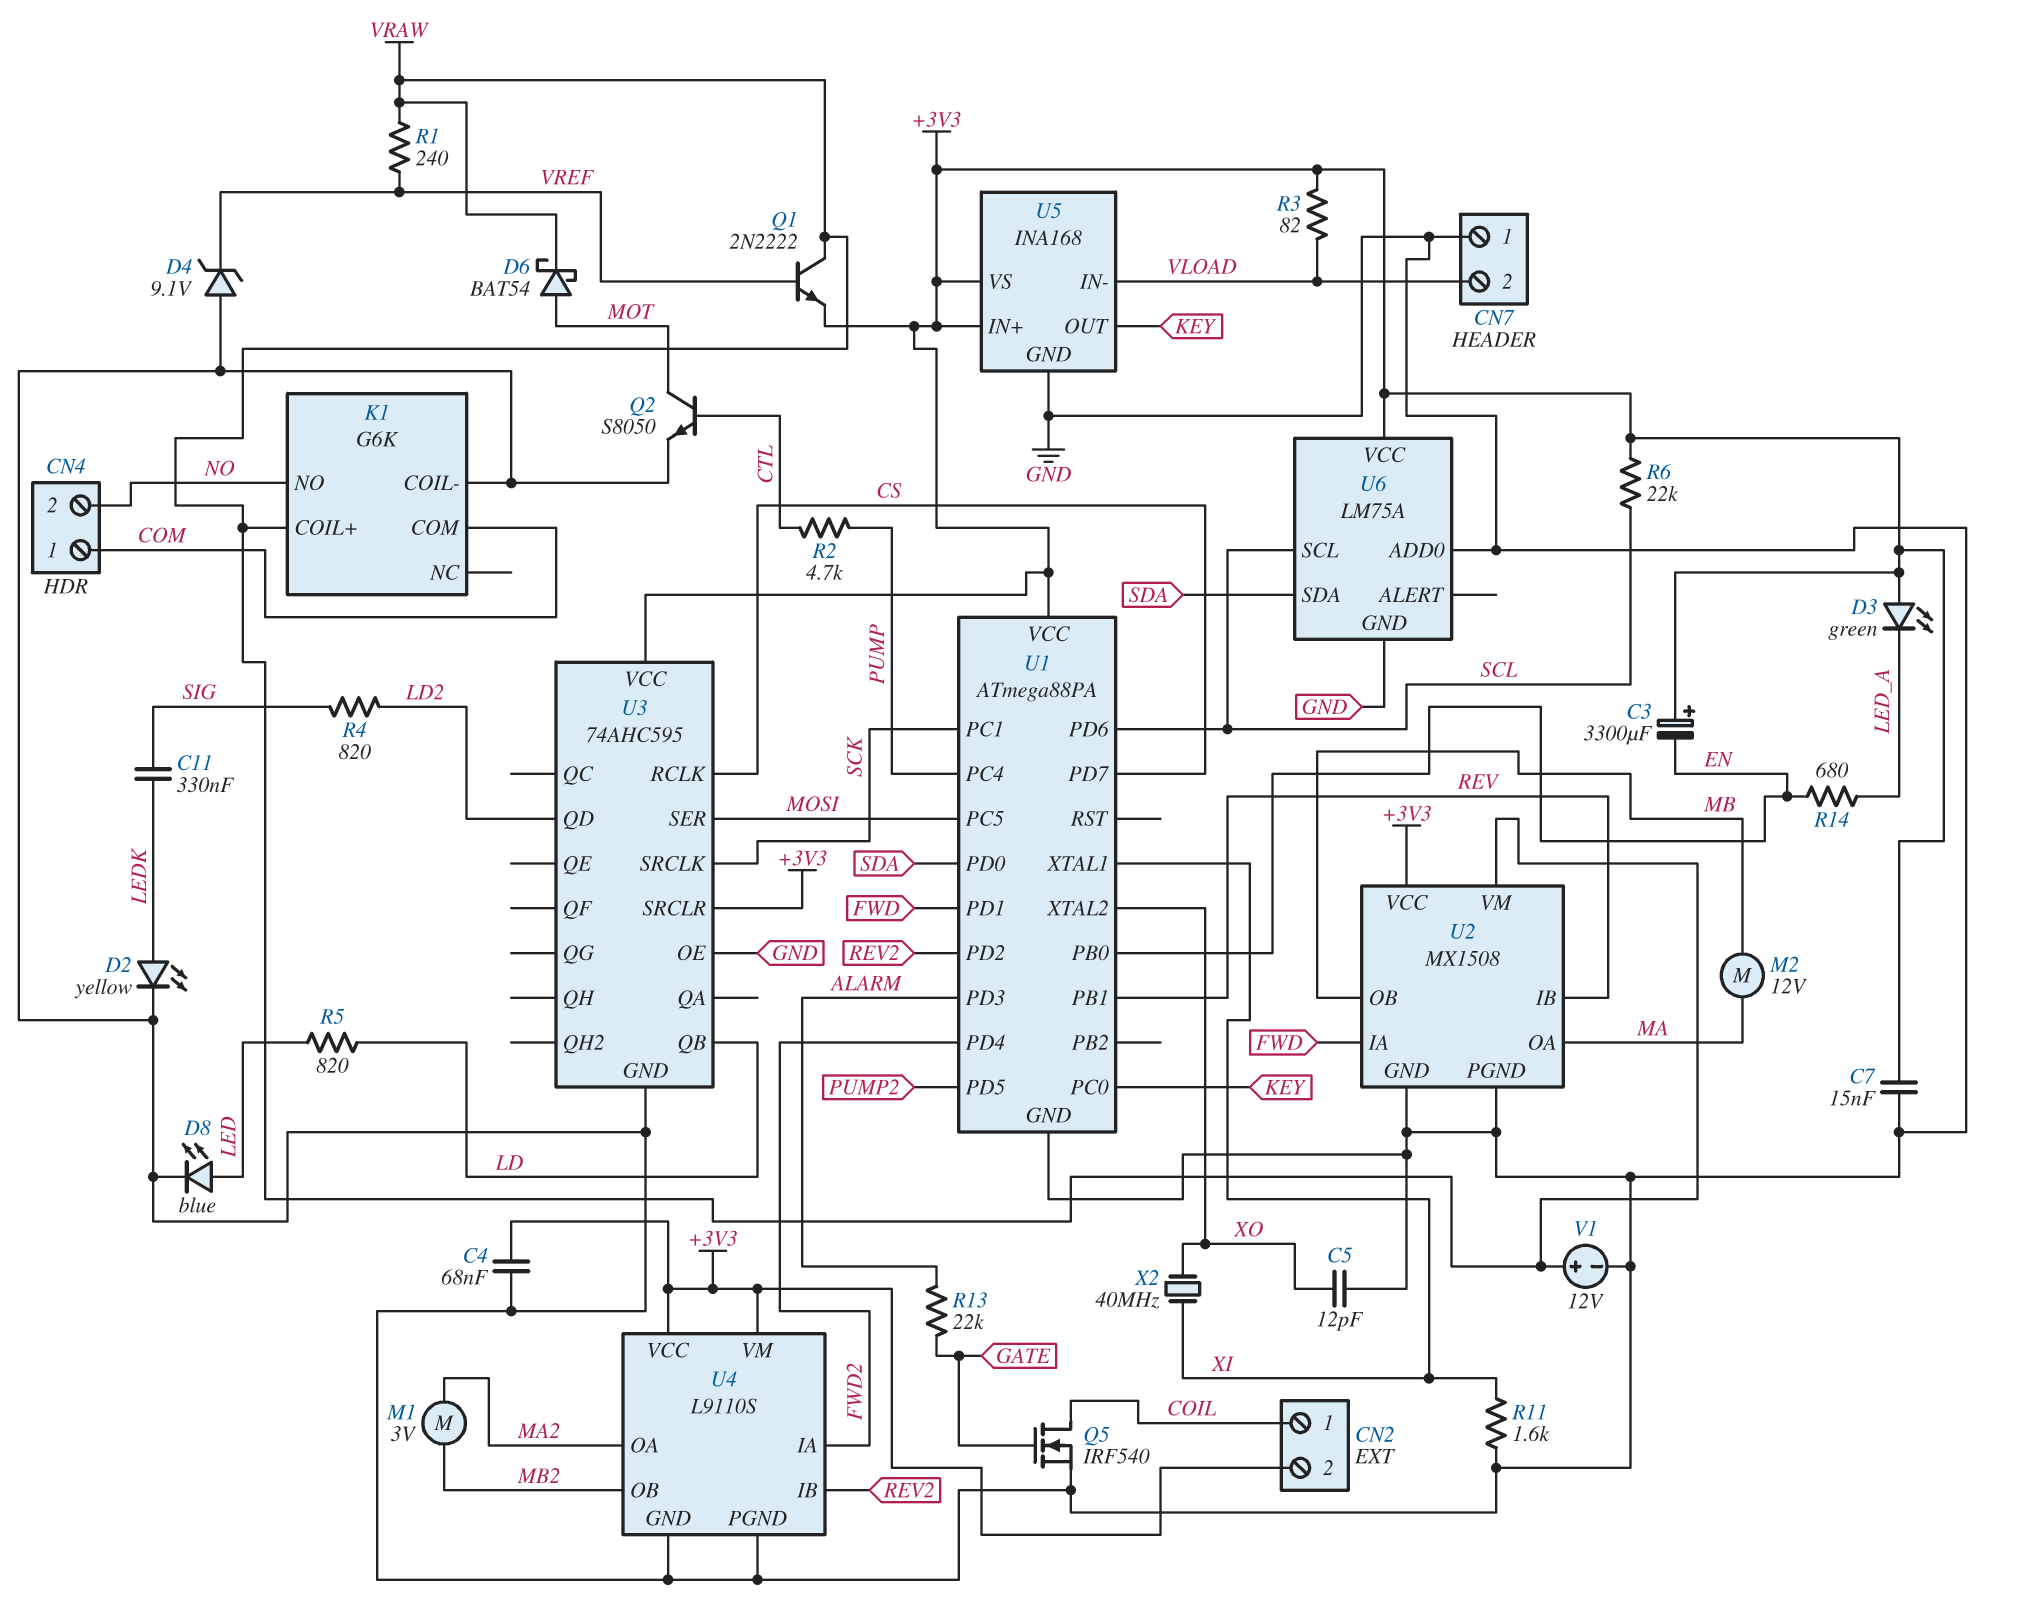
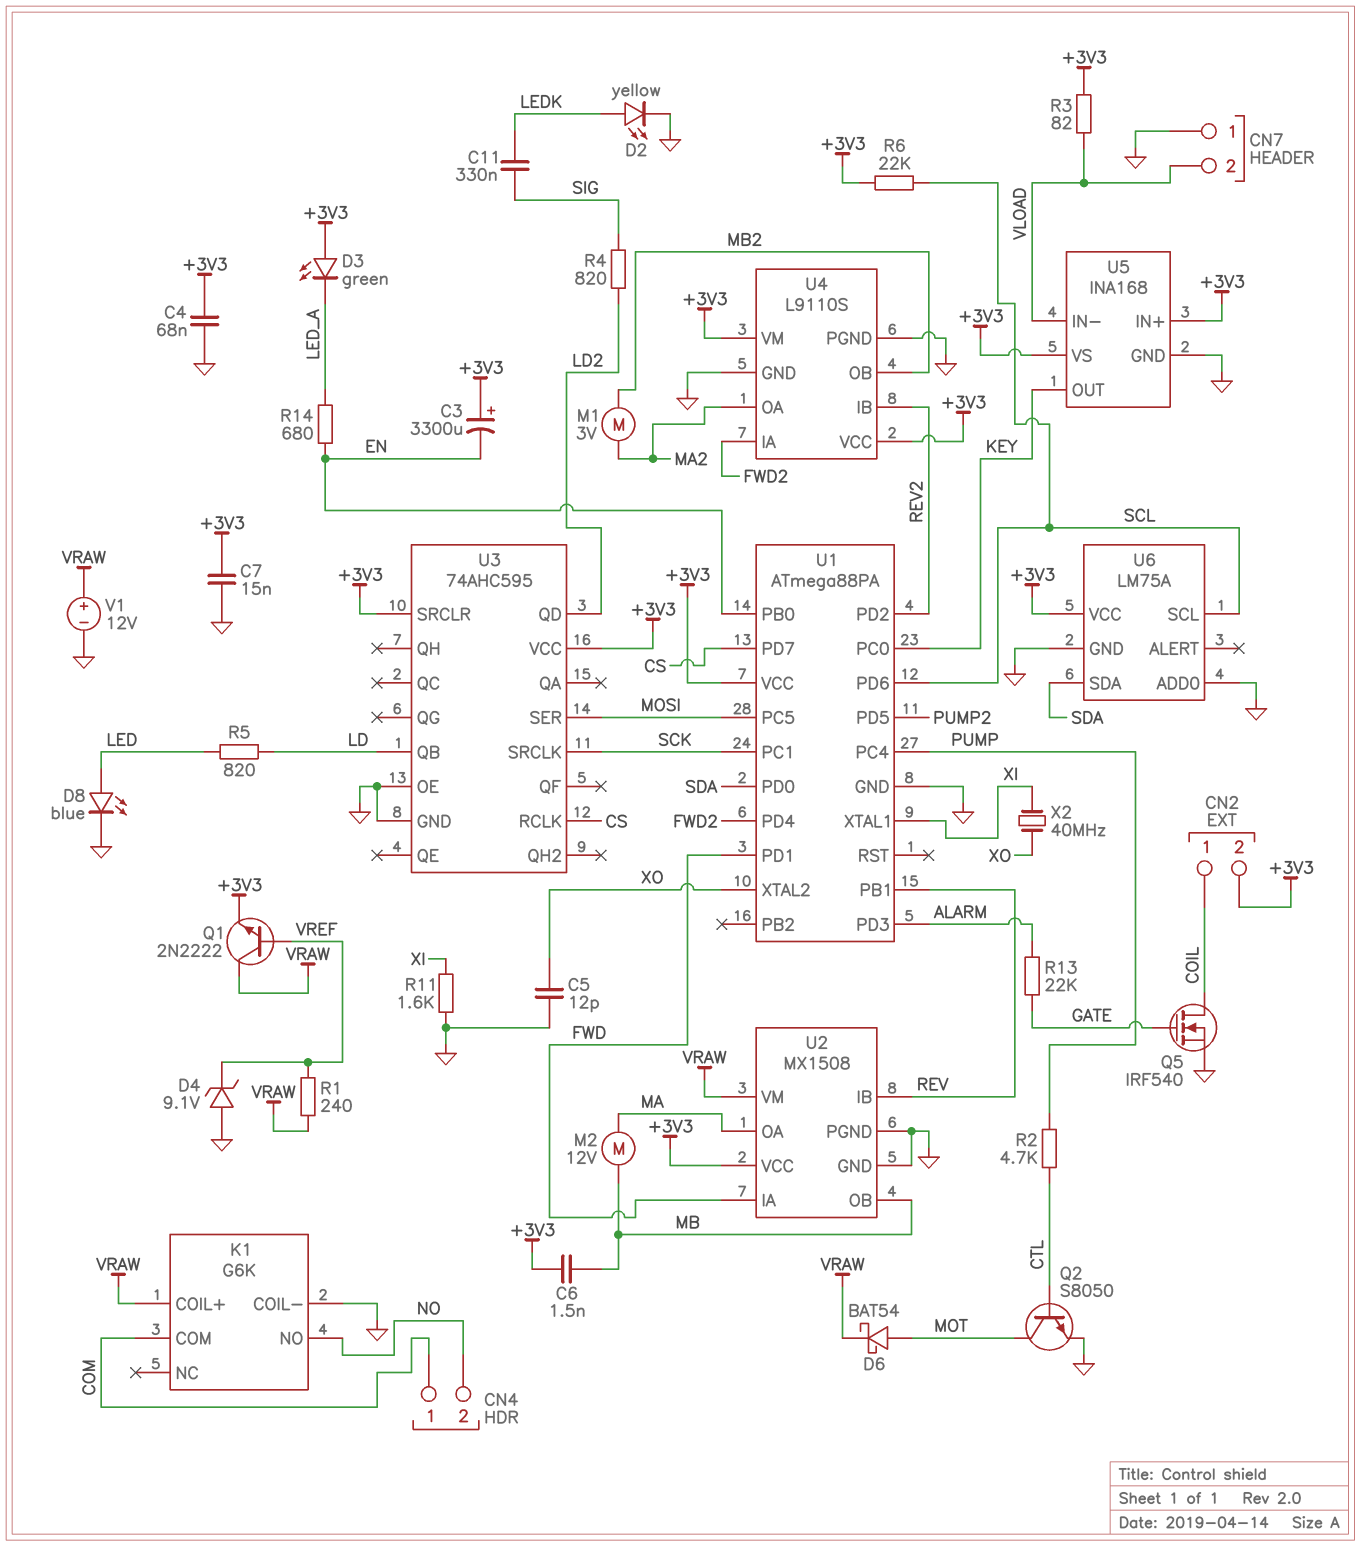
C6: none -> 1.5nF (+3V3, MB)

